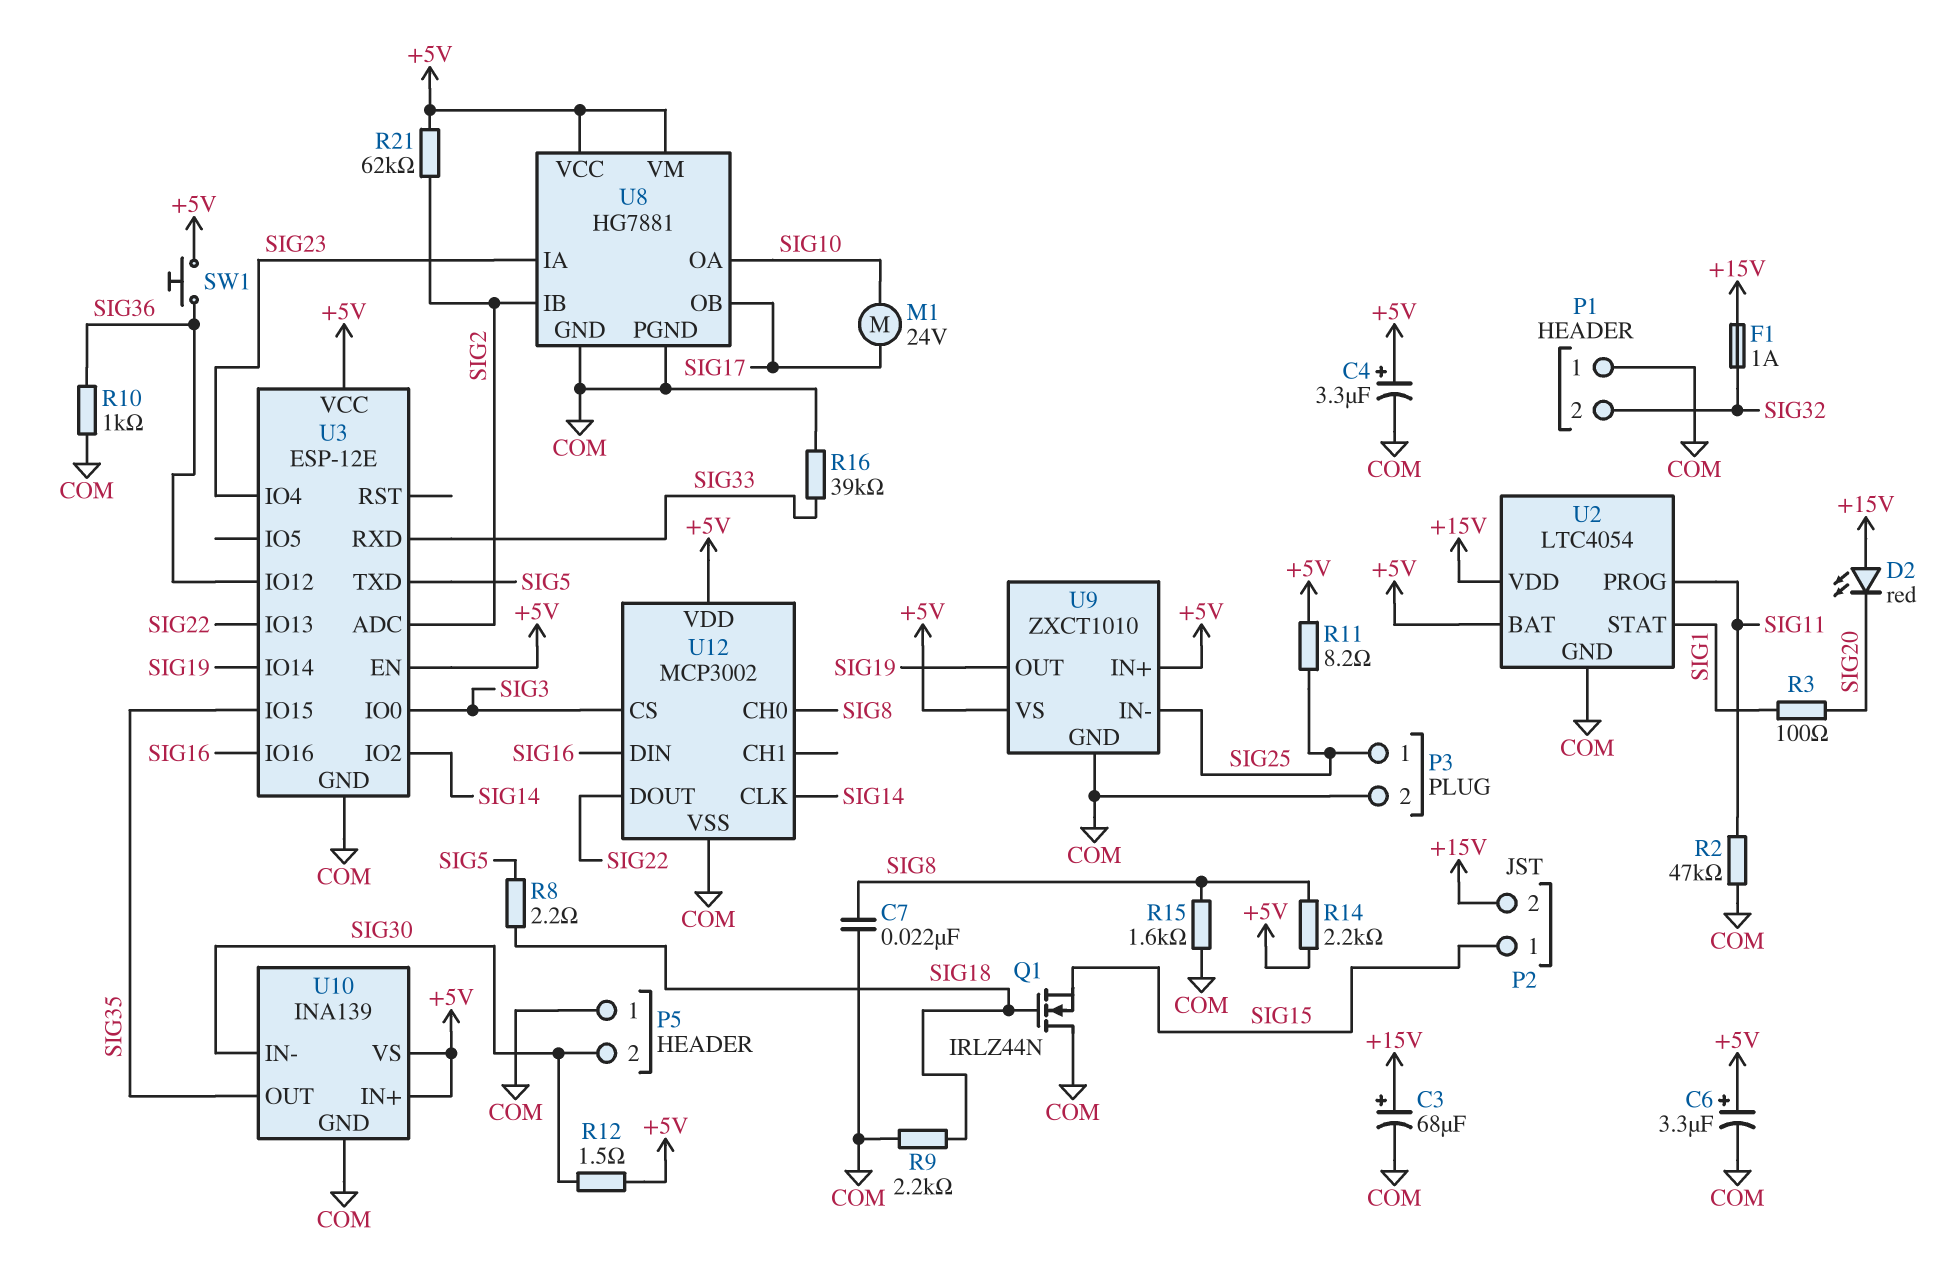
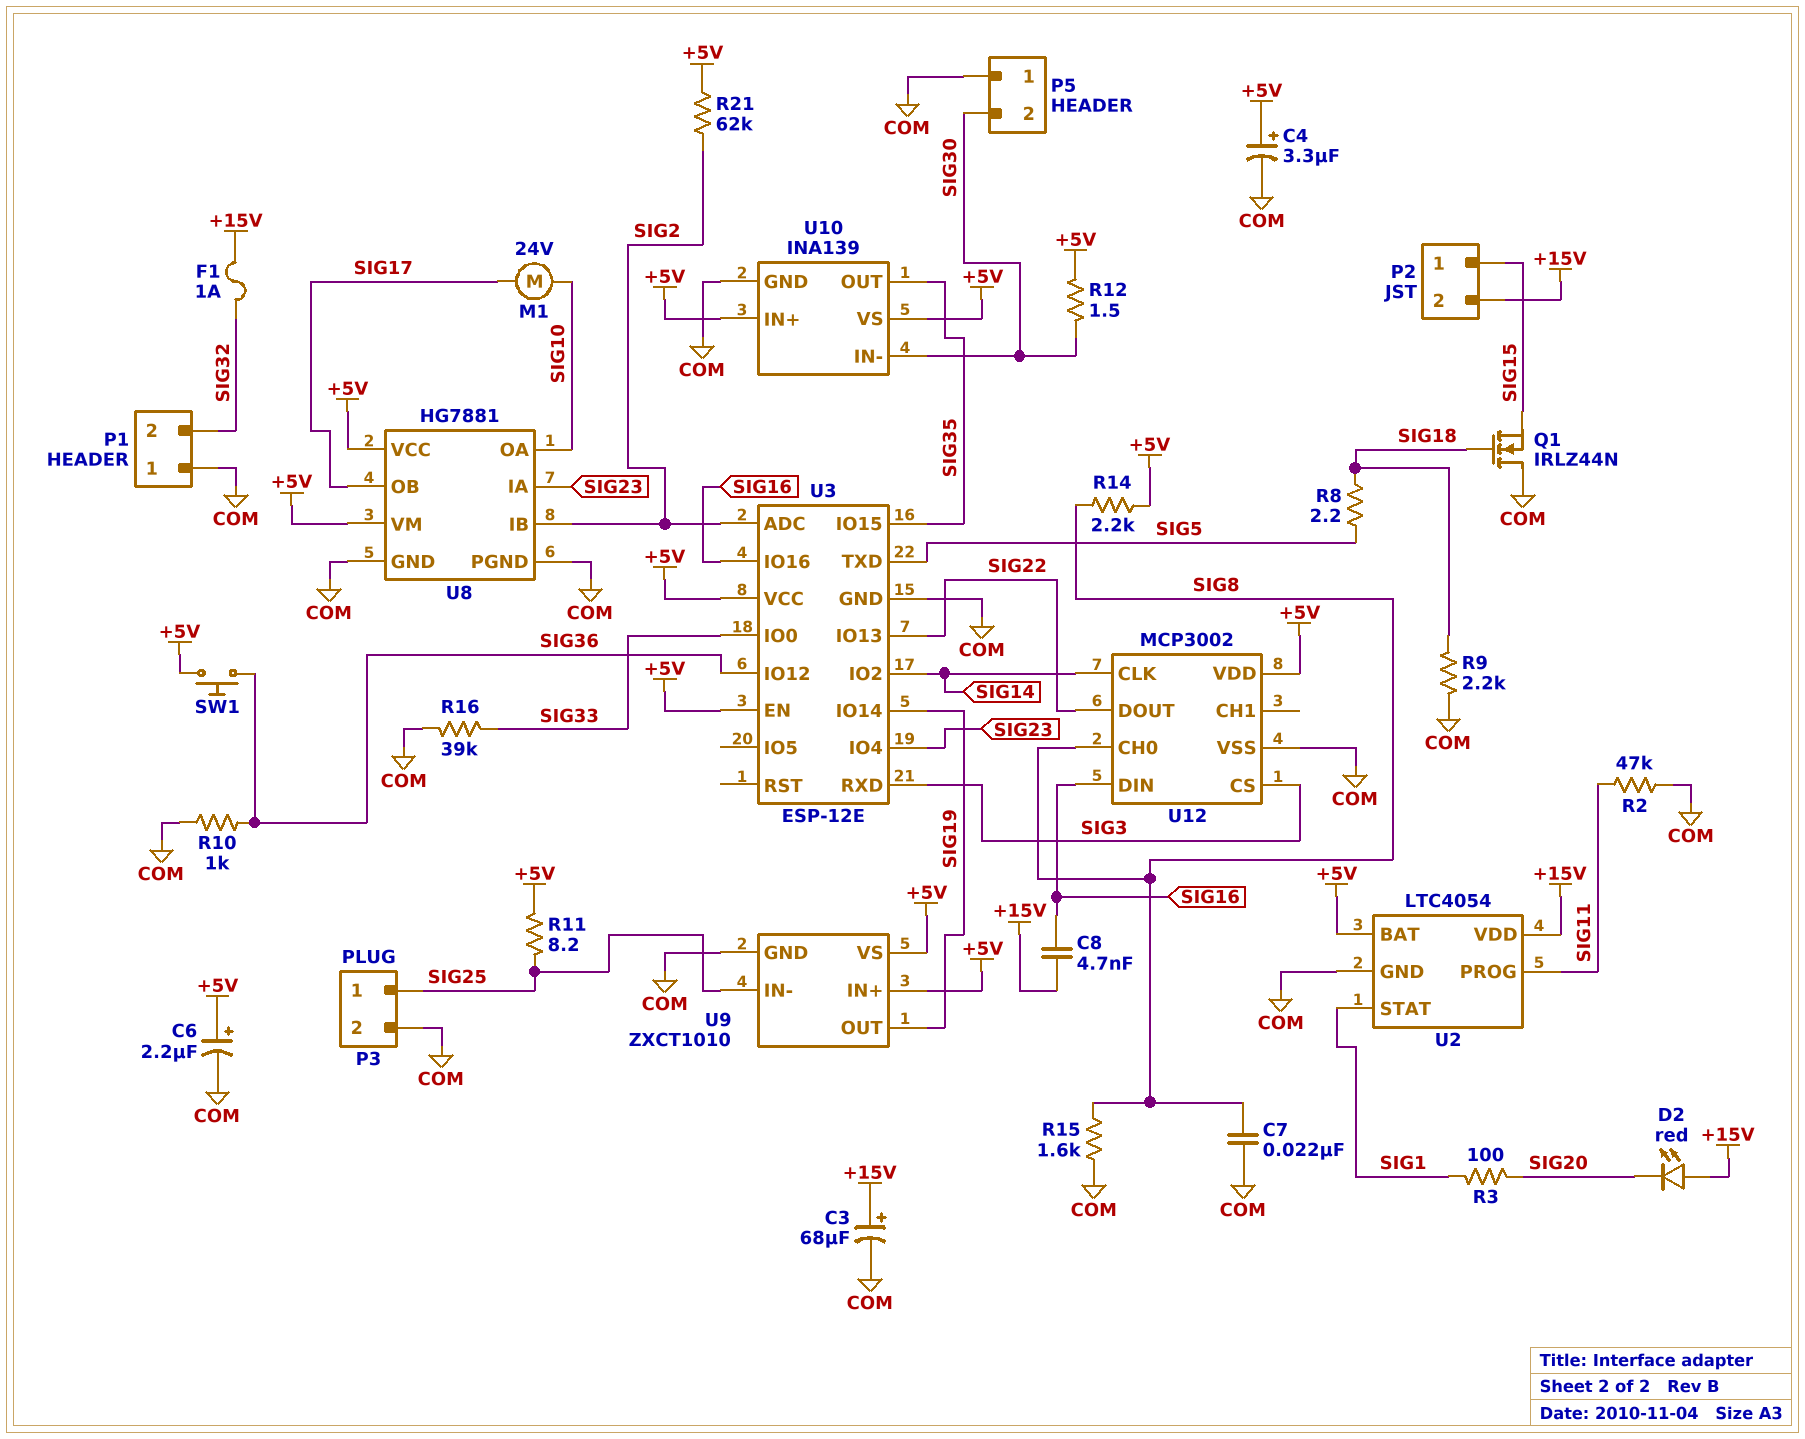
C6: 3.3uF (plus +5V, minus COM) -> 2.2uF (plus +5V, minus COM)
C8: none -> 4.7nF (+15V, SIG16)
U3 pin IO0: SIG3 -> SIG33
U3 pin RXD: SIG33 -> SIG3

